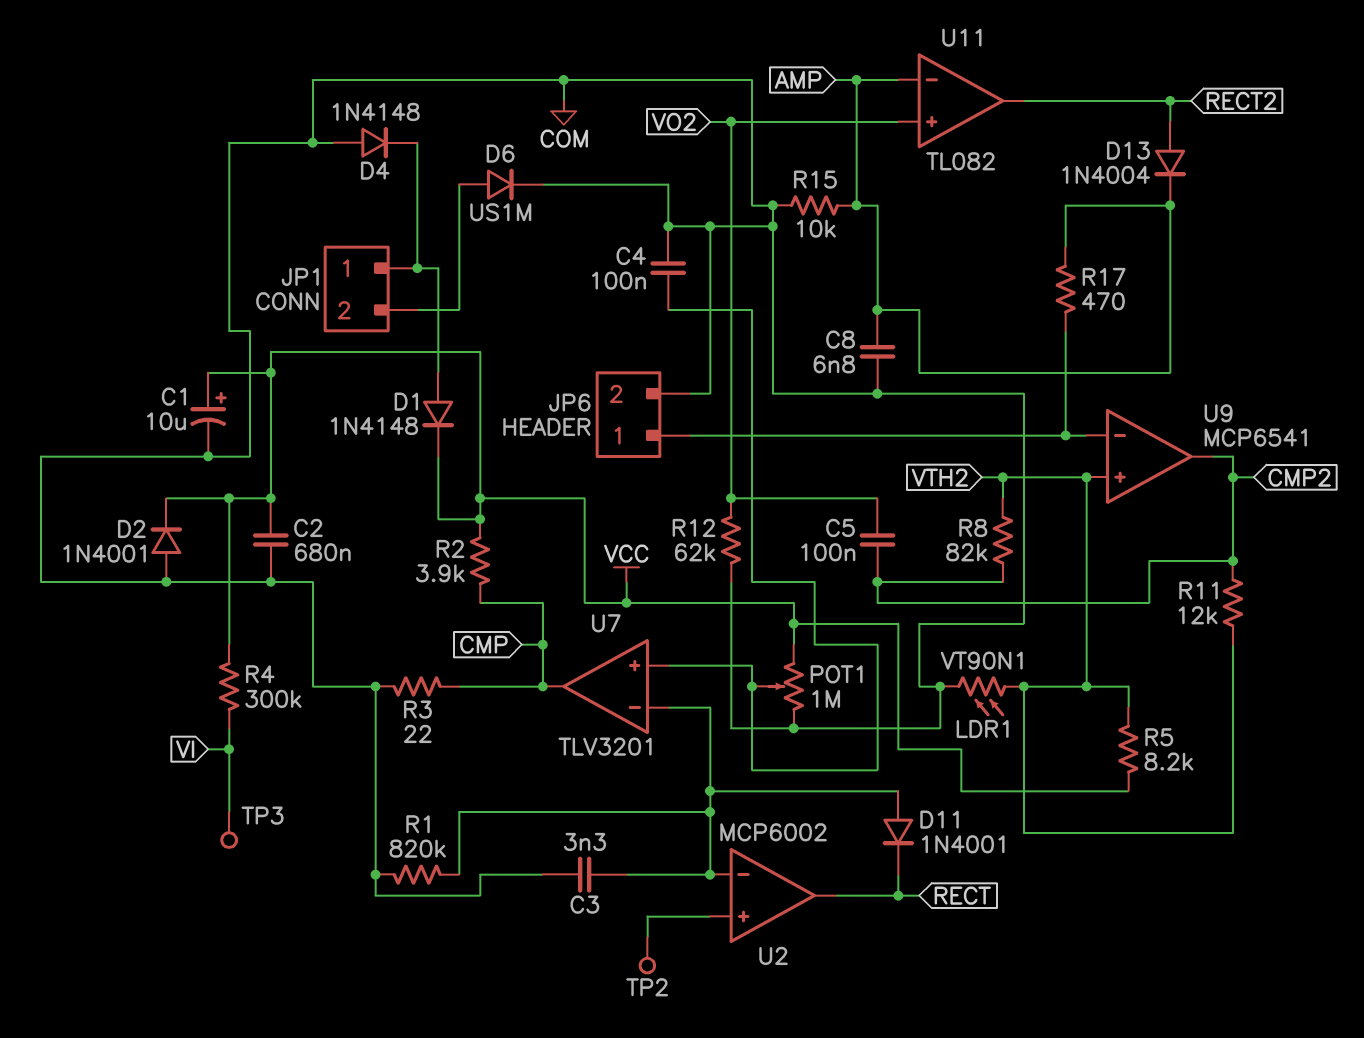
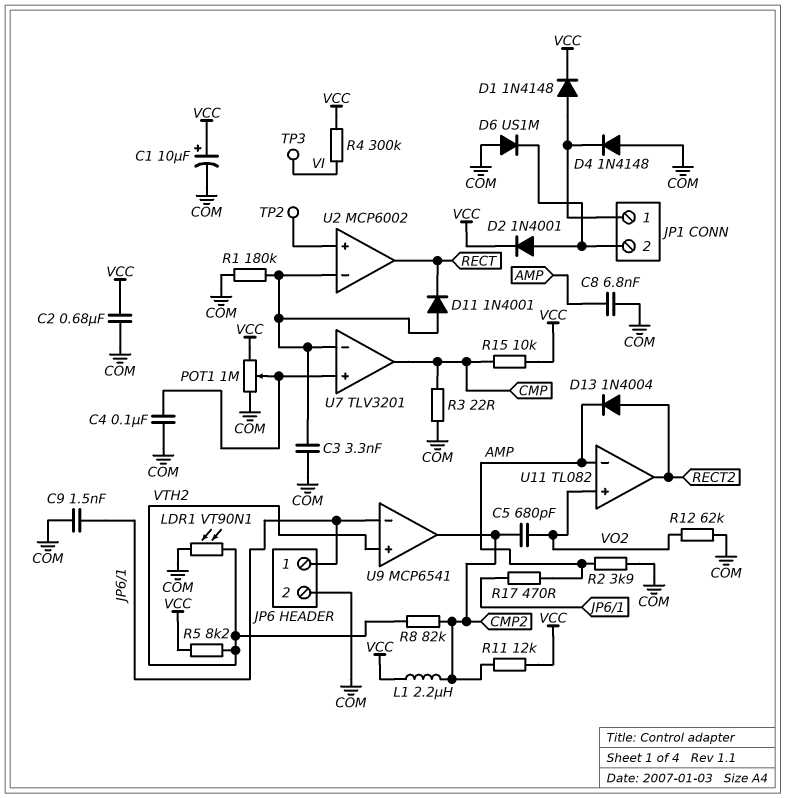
C5: 100nF (CMP2, VO2) -> 680pF (CMP2, VO2)
C9: none -> 1.5nF (COM, JP6/1)
D2: diode 1N4001 (A COM, K VCC) -> diode 1N4001 (A JP1/2, K VCC)
D6: diode US1M (A JP1/2, K COM) -> diode US1M (A COM, K JP1/2)
L1: none -> 2.2uH (CMP2, VCC)
R1: 820k (COM, U2/in-) -> 180k (COM, U2/in-)
R2: 3.9k (CMP, VCC) -> 3.9k (AMP, COM)
R11: 12k (CMP2, VTH2) -> 12k (CMP2, VCC)
R15: 10k (AMP, COM) -> 10k (CMP, VCC)

